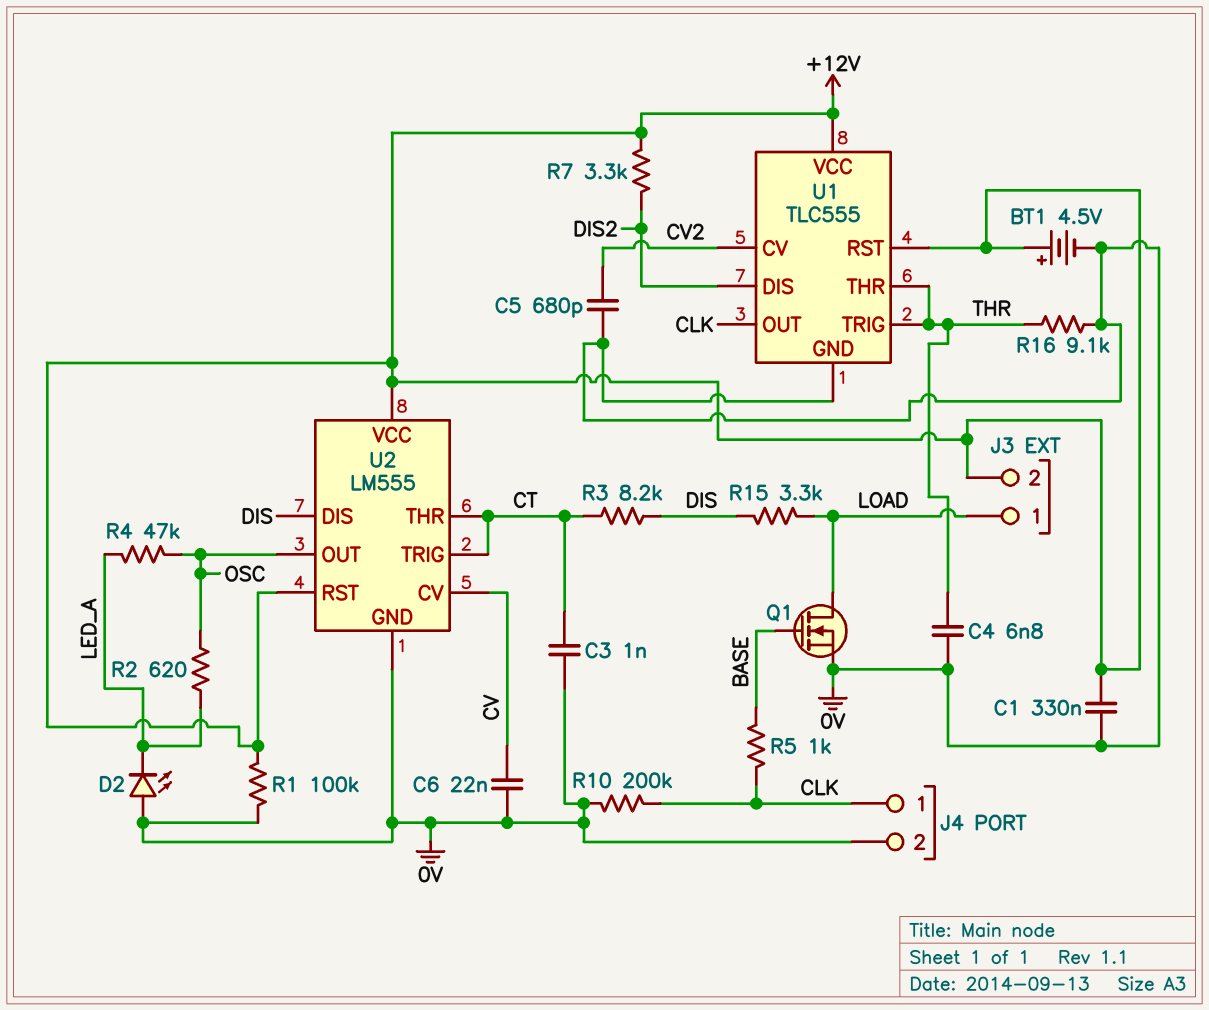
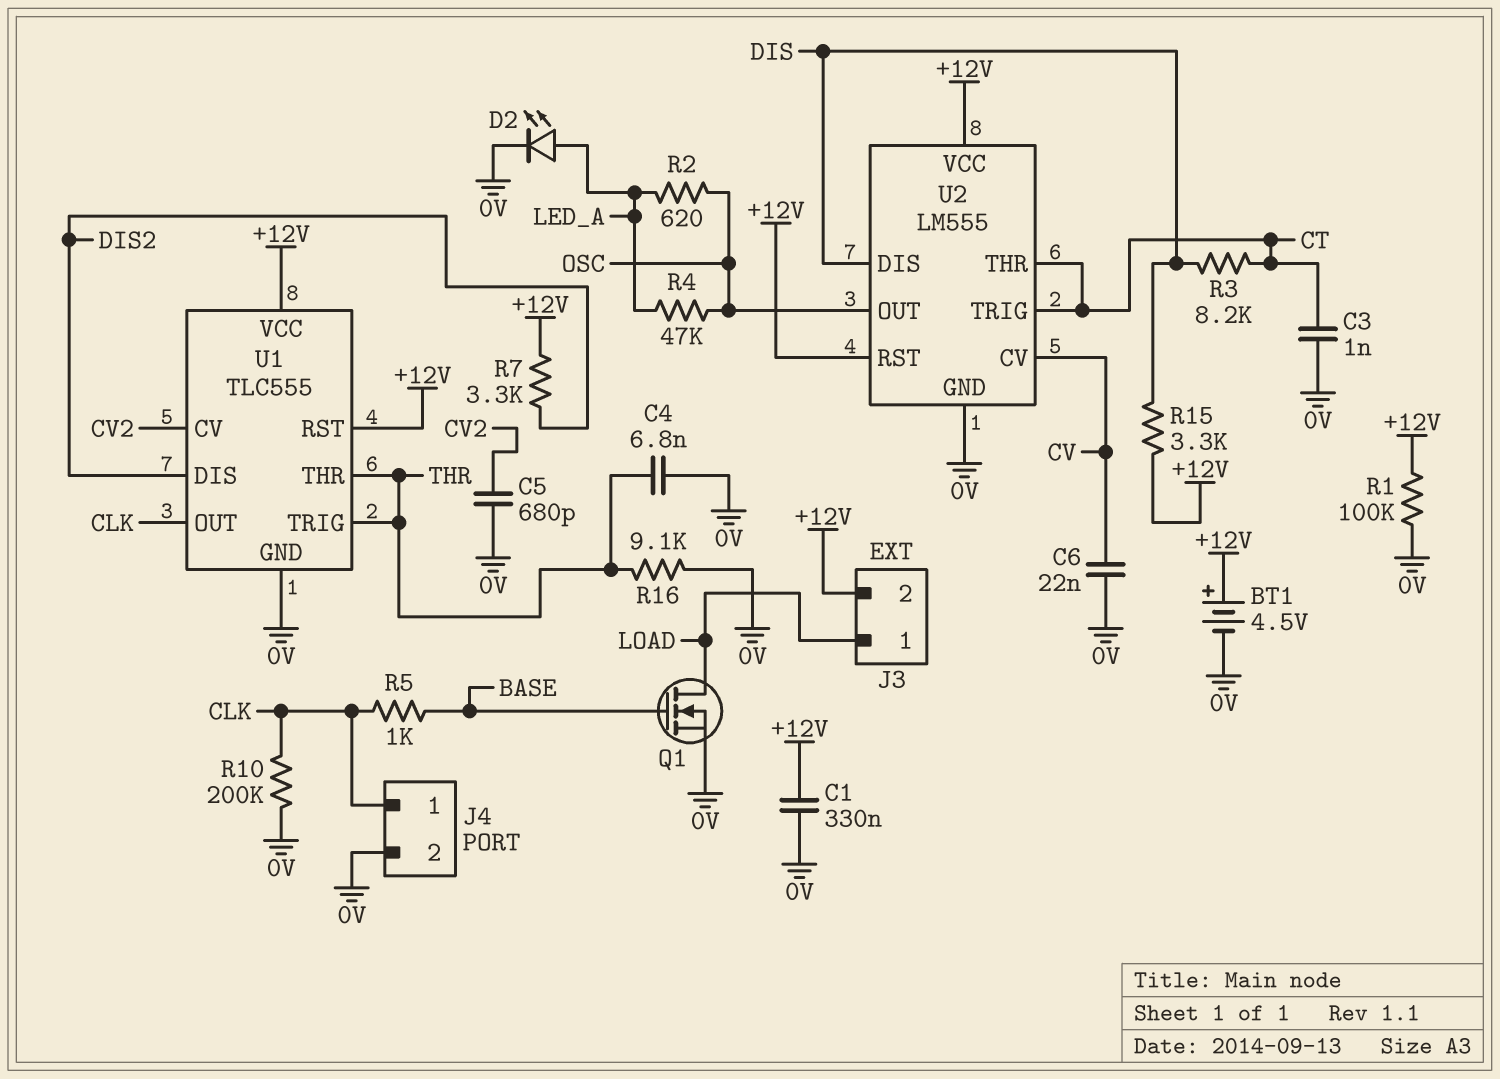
D2: LED (A 0V, K LED_A) -> LED (A LED_A, K 0V)
R15: 3.3k (DIS, LOAD) -> 3.3k (+12V, DIS)

